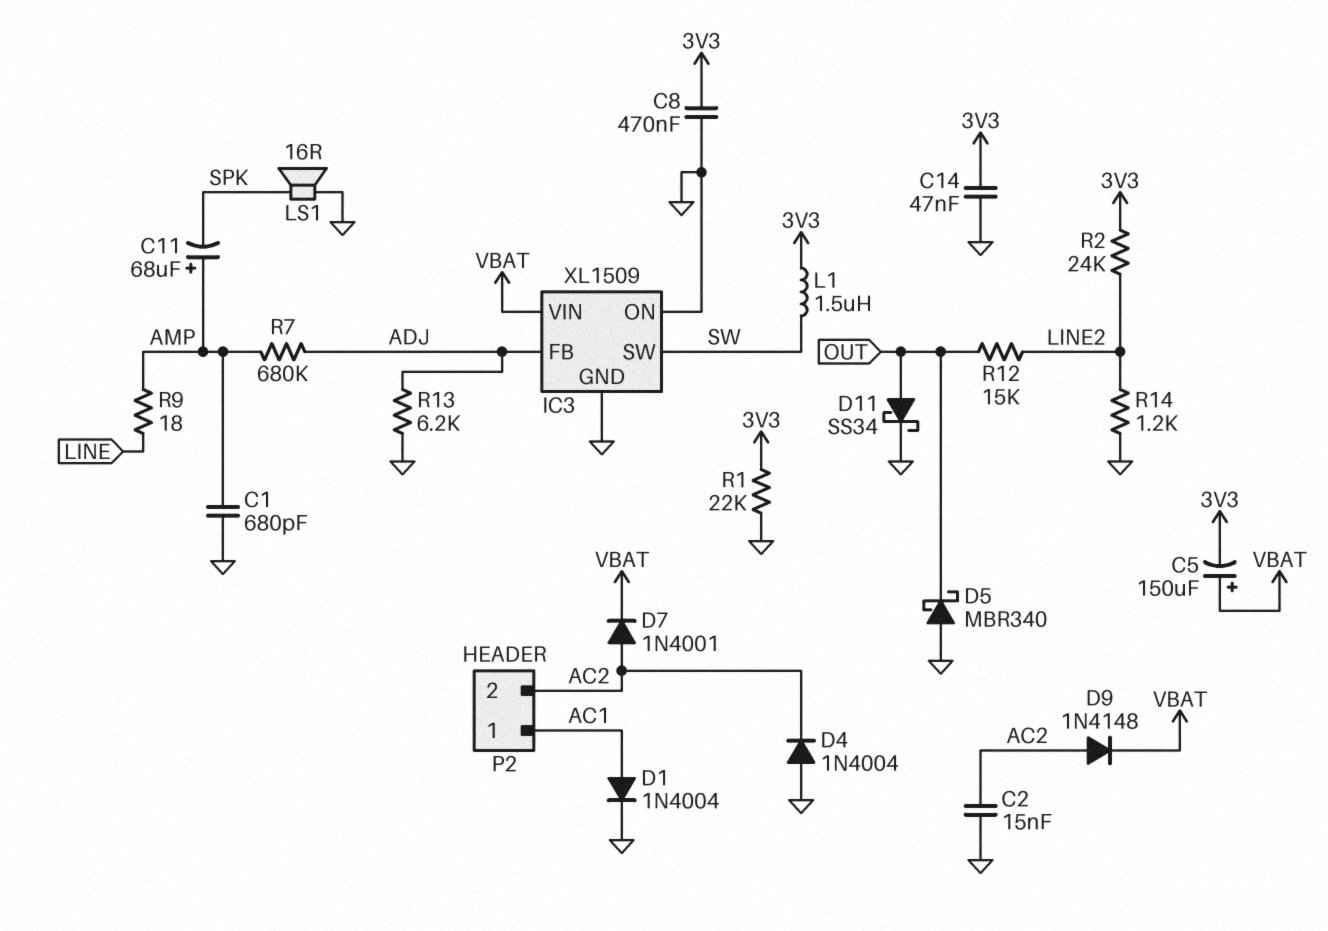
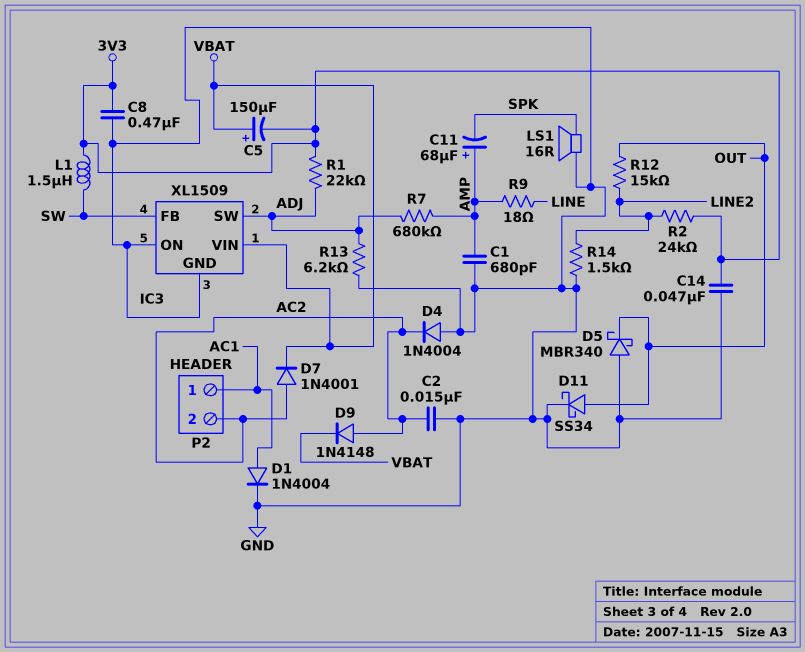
IC3 pin FB: ADJ -> SW
IC3 pin SW: SW -> ADJ
R1: 22k (3V3, GND) -> 22k (3V3, ADJ)
R14: 1.2k (GND, LINE2) -> 1.5k (GND, LINE2)

